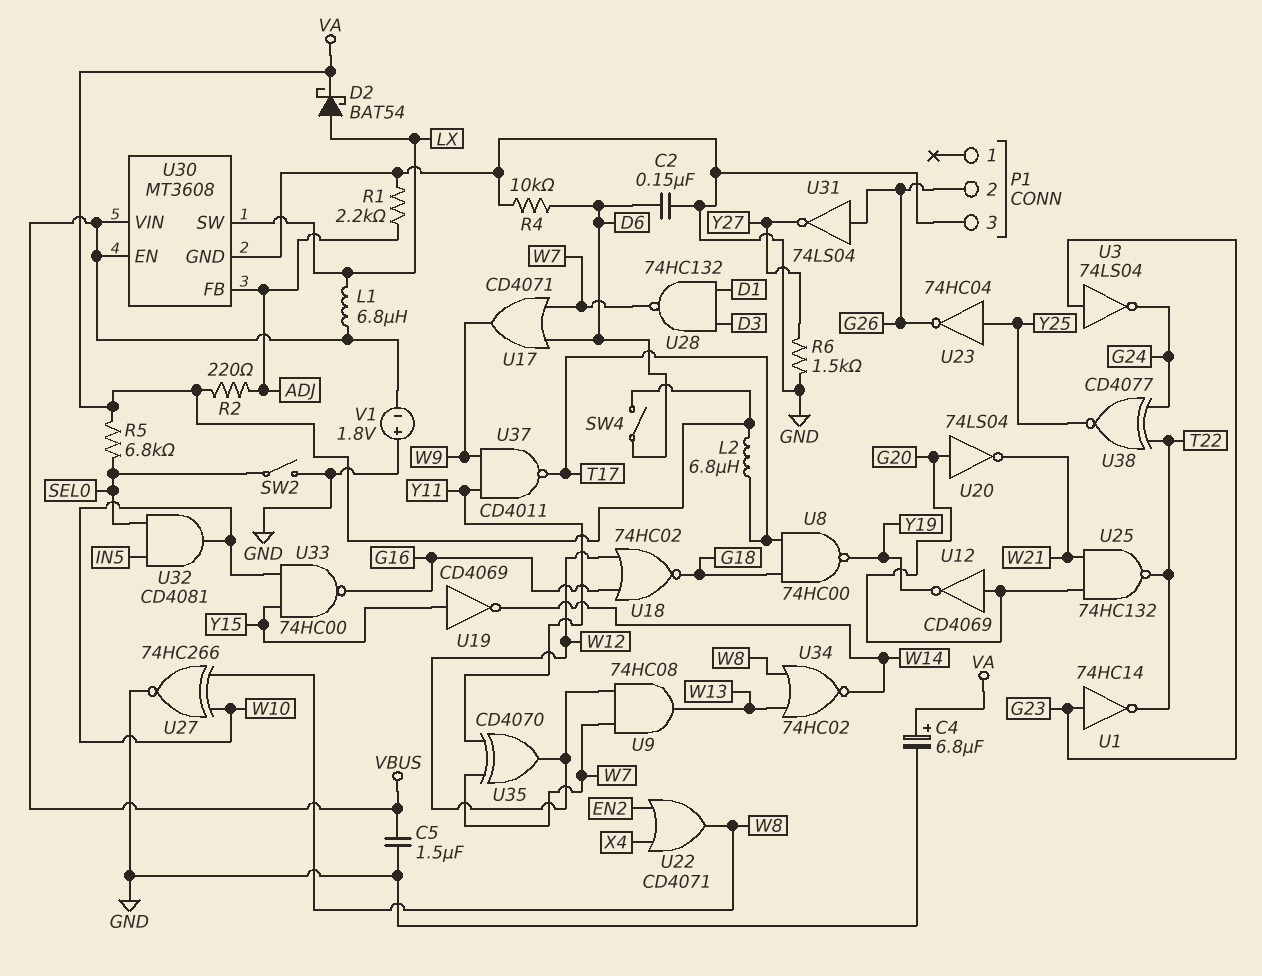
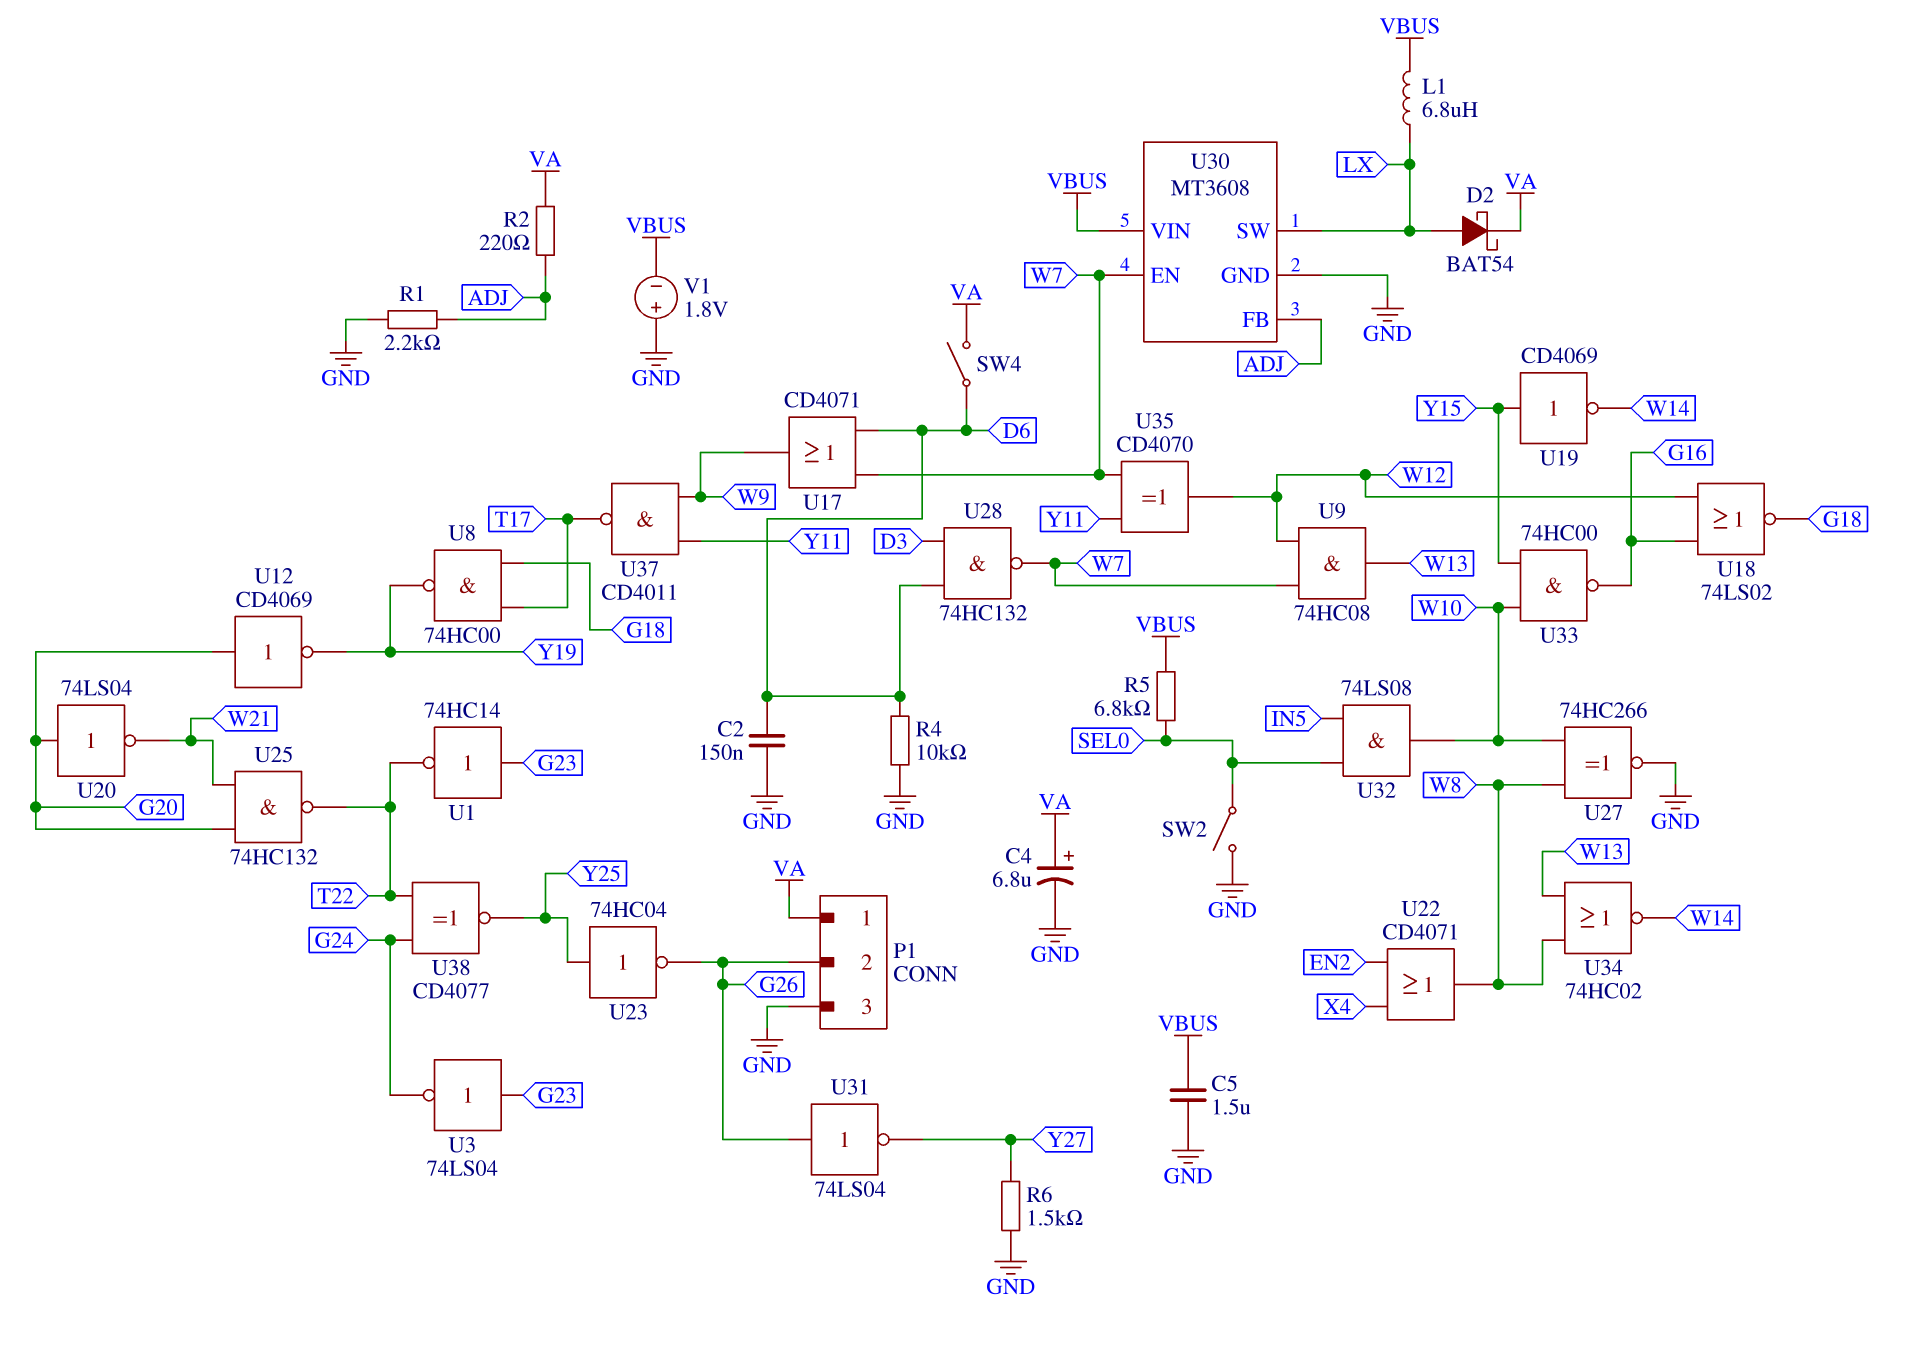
L2: 6.8uH (T17, VA) -> none
P1 pin 1: none -> VA
R5: 6.8k (SEL0, VA) -> 6.8k (SEL0, VBUS)
U18: NOR 74HC02 (in G16, in W12, out G18) -> NOR 74LS02 (in G16, in W12, out G18)
U28: NAND 74HC132 (in D1, in D3, out W7) -> NAND 74HC132 (in D3, in D6, out W7)
U30 pin EN: VBUS -> W7
U32: AND CD4081 (in IN5, in SEL0, out W10) -> AND 74LS08 (in IN5, in SEL0, out W10)

